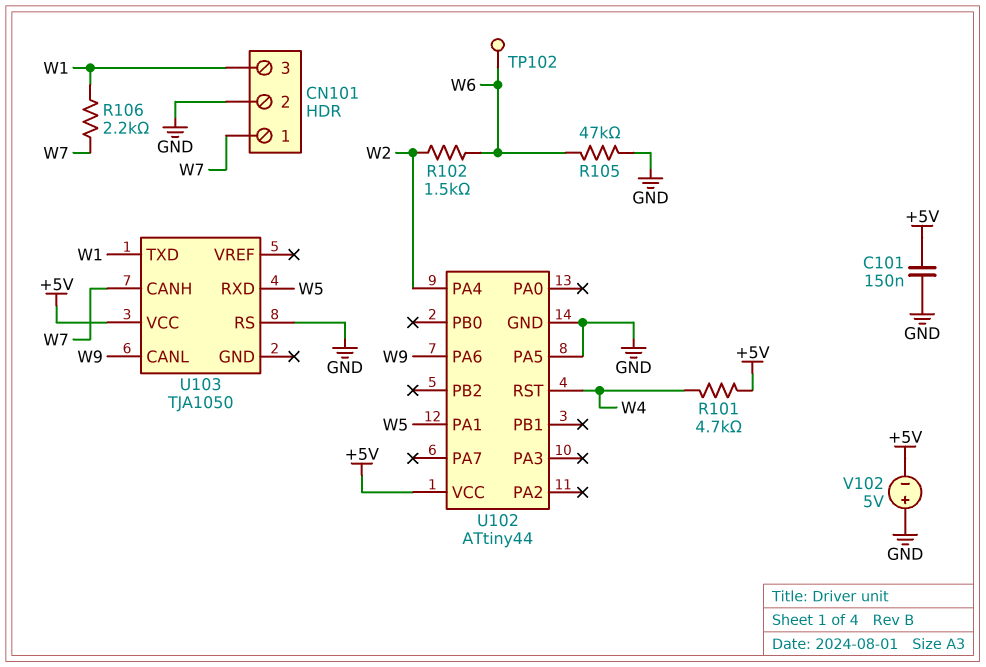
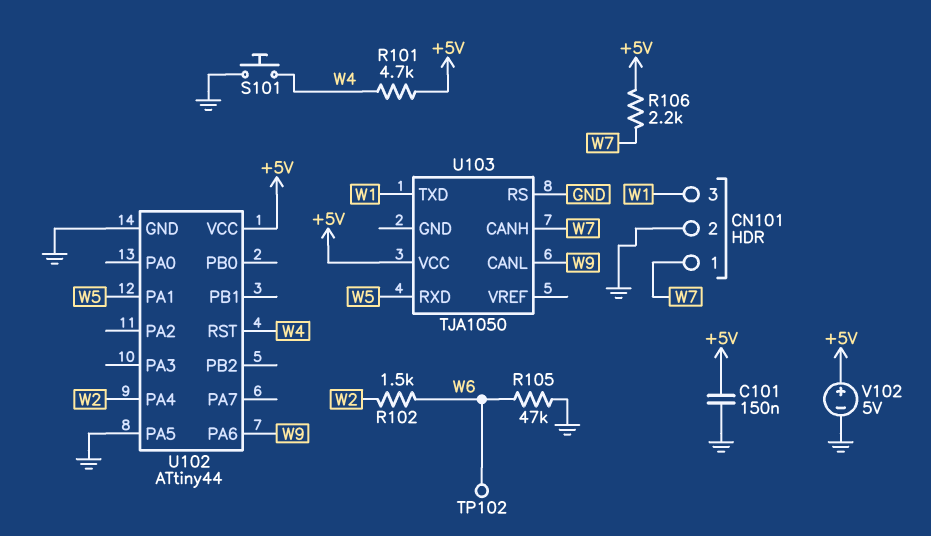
R106: 2.2k (W1, W7) -> 2.2k (+5V, W7)
S101: none -> button (GND, W4)
V102: 5V (plus GND, minus +5V) -> 5V (plus +5V, minus GND)

